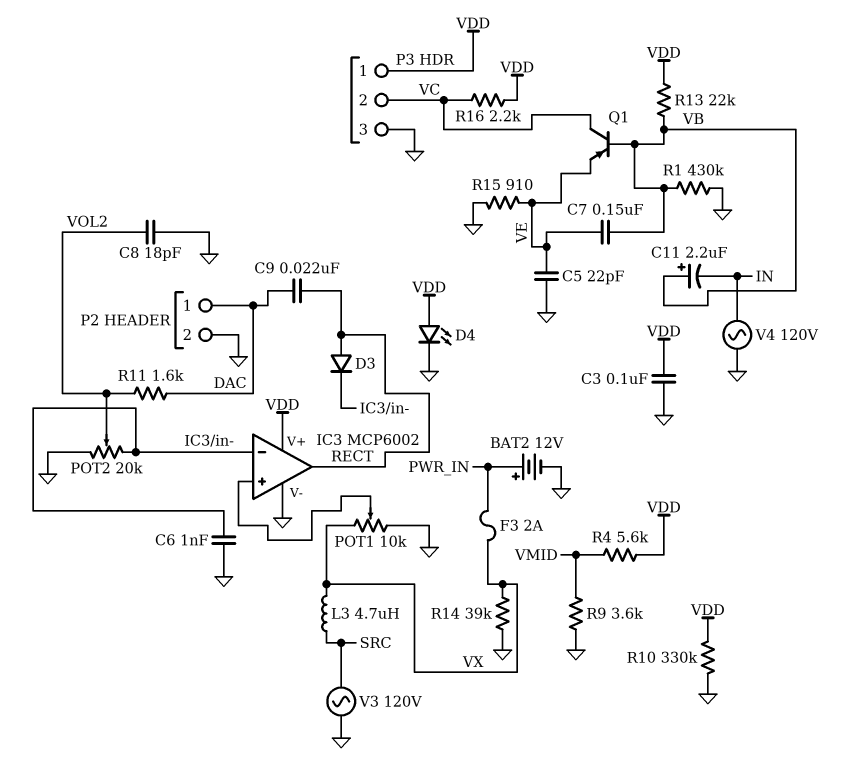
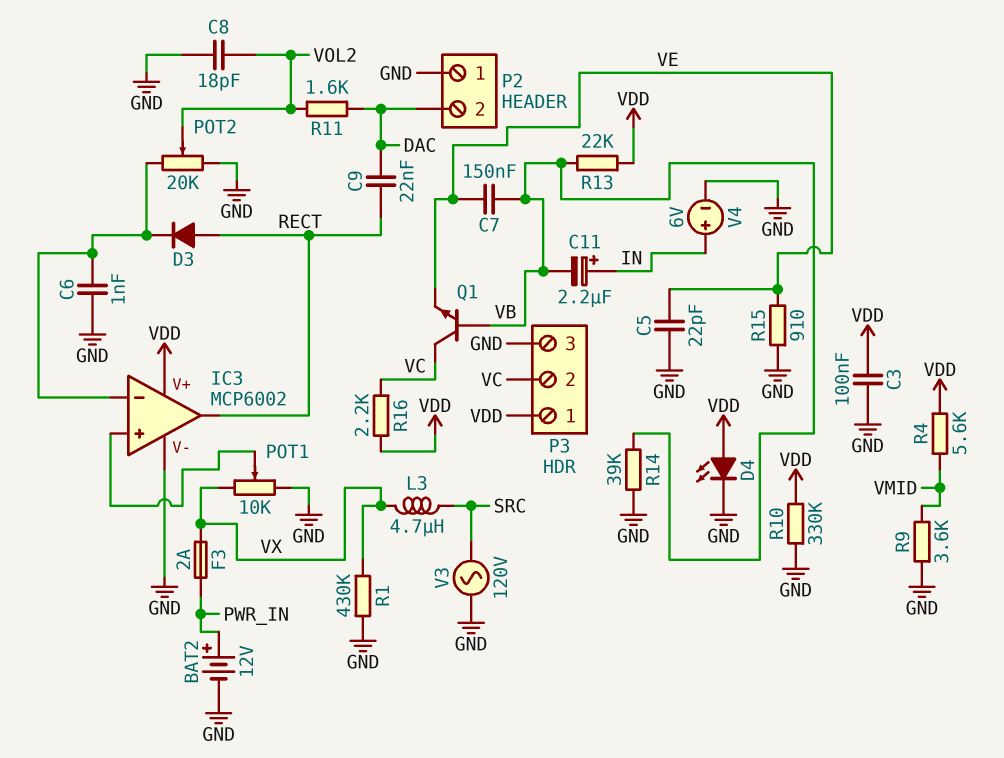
C11: 2.2uF (plus VB, minus IN) -> 2.2uF (plus IN, minus VB)
P2 pin 1: DAC -> GND
P2 pin 2: GND -> DAC
Q1: PNP (B VB, C VC, E VE) -> NPN (B VB, C VC, E VE)
R1: 430k (GND, VB) -> 430k (GND, VX)
R14: 39k (GND, VX) -> 39k (GND, VB)
V4: AC 120V (GND, IN) -> 6V (plus IN, minus GND)

